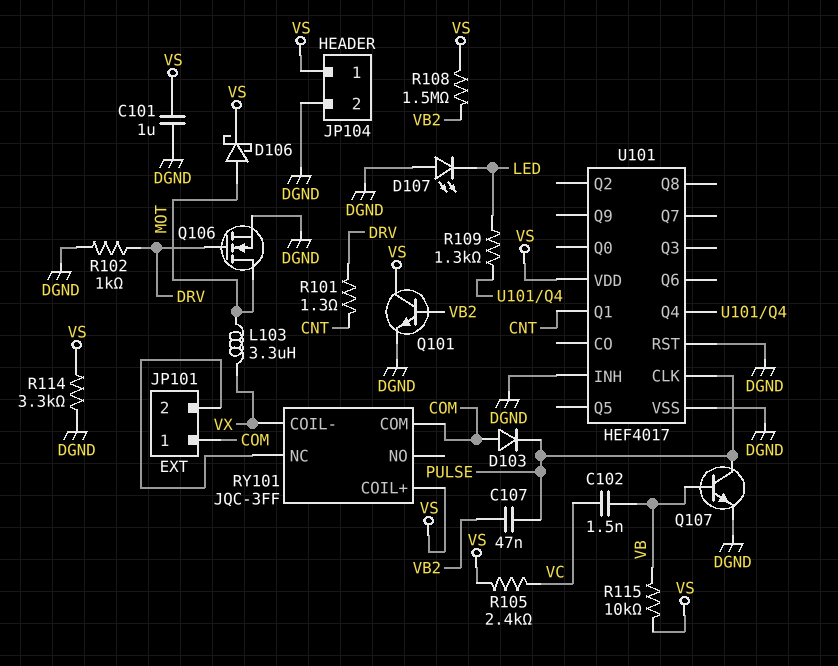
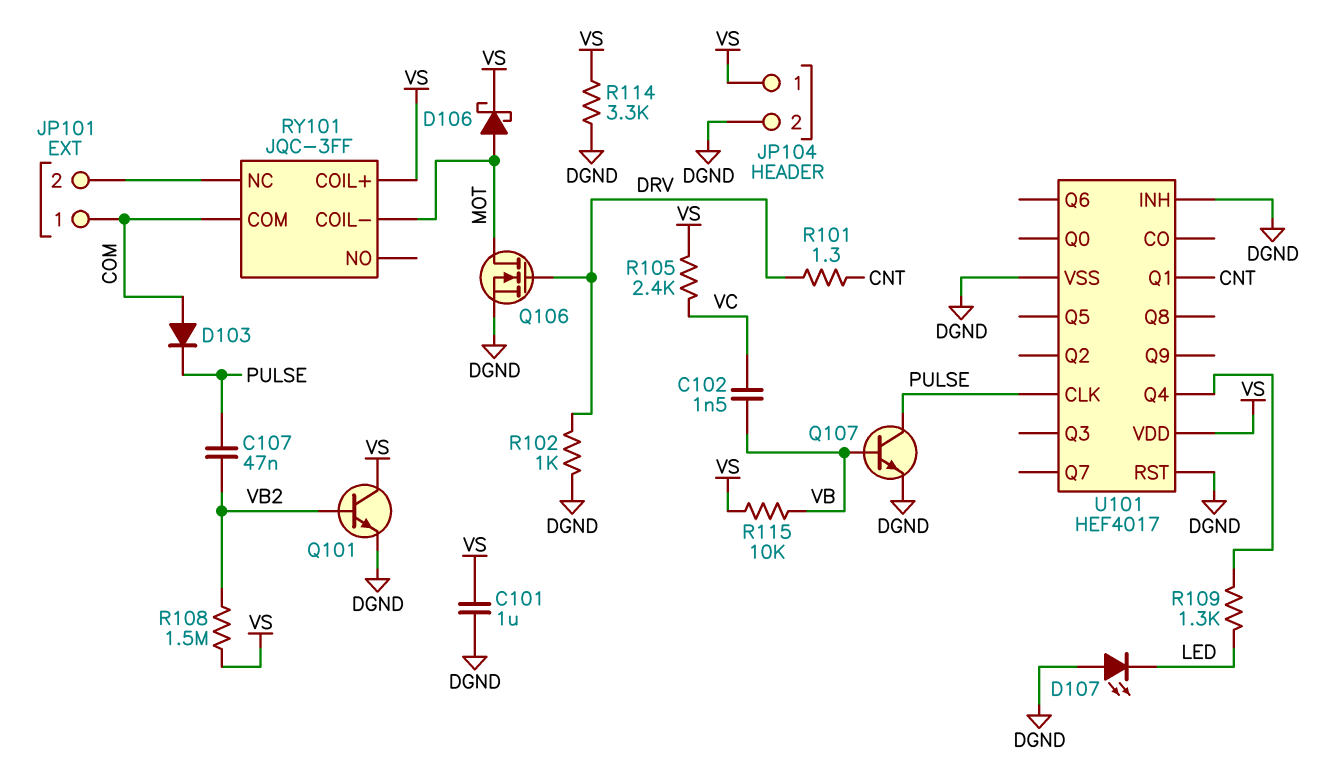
L103: 3.3uH (MOT, VX) -> none
RY101 pin COIL-: VX -> MOT

